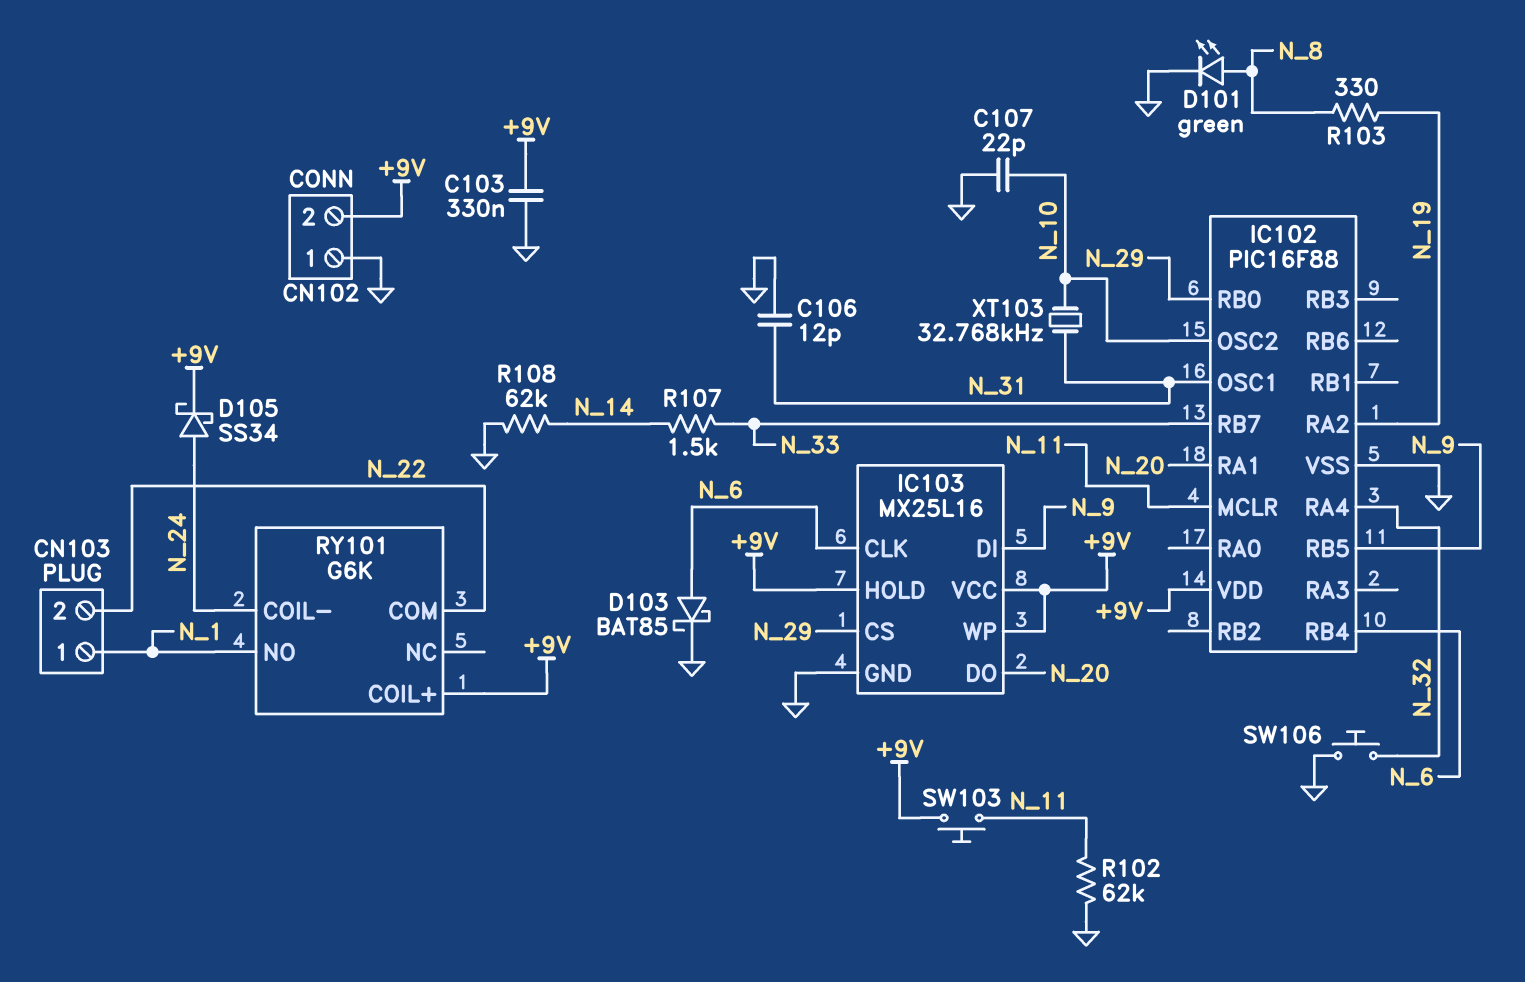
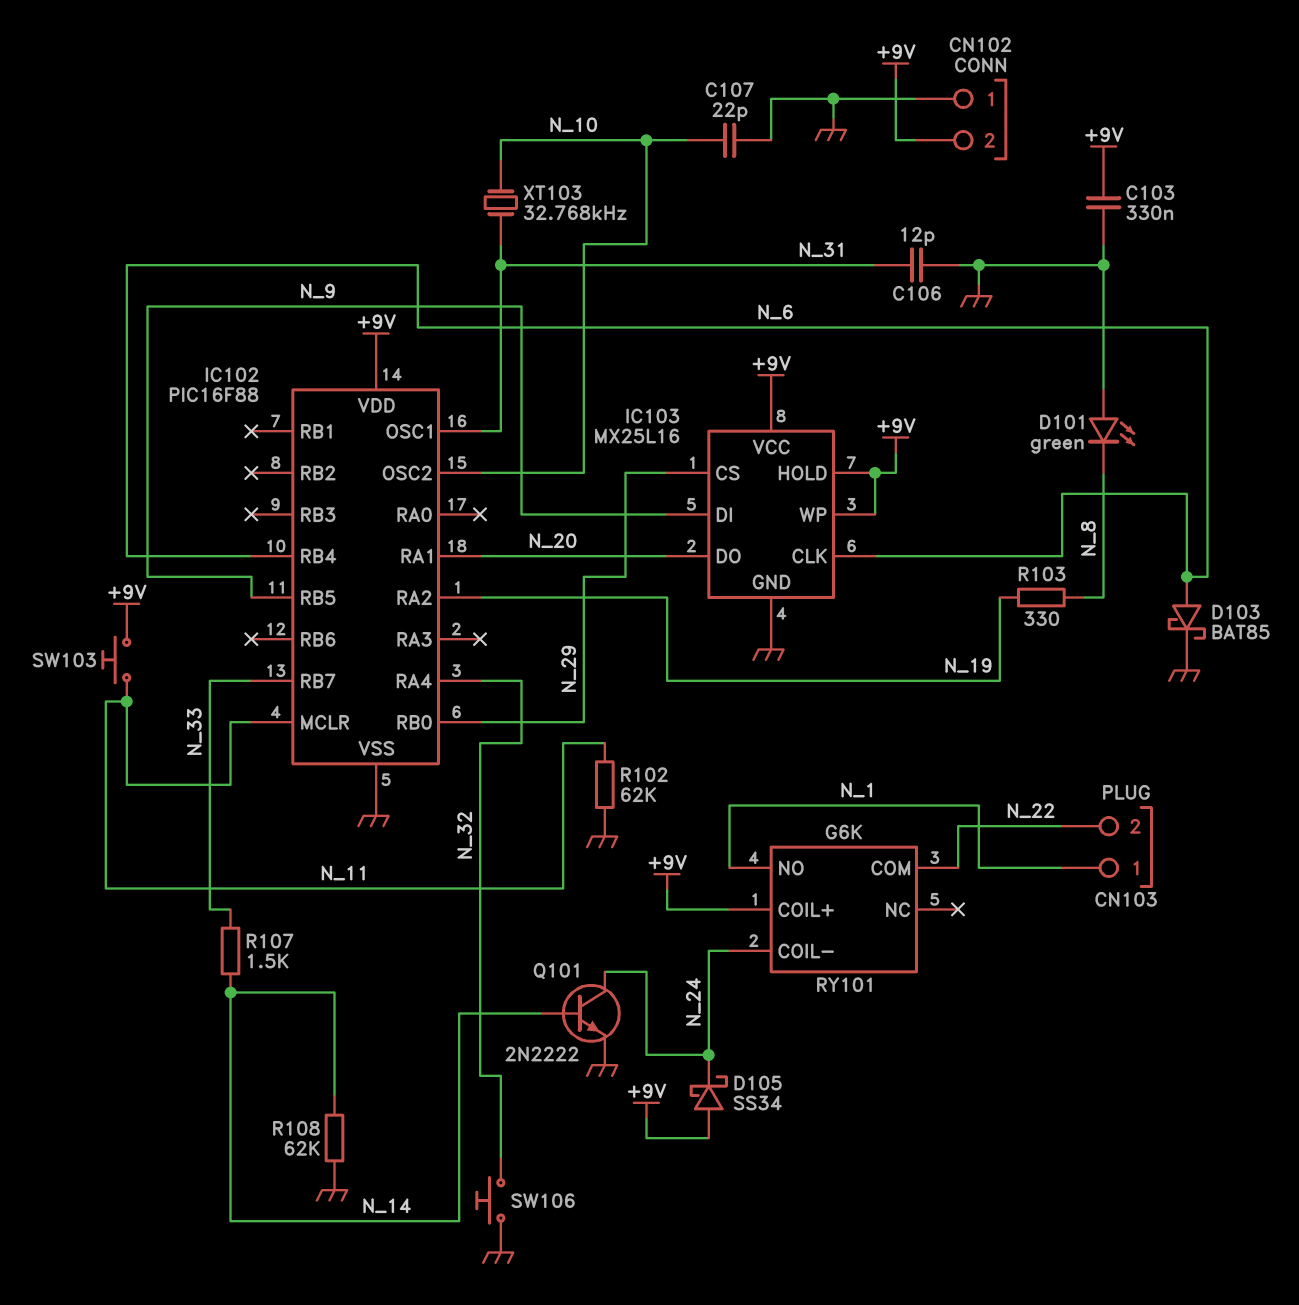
D101: LED green (A N_8, K GND) -> LED green (A GND, K N_8)
D105: schottky SS34 (A N_24, K +9V) -> schottky SS34 (A +9V, K N_24)
Q101: none -> NPN 2N2222 (B N_14, C N_24, E GND)

